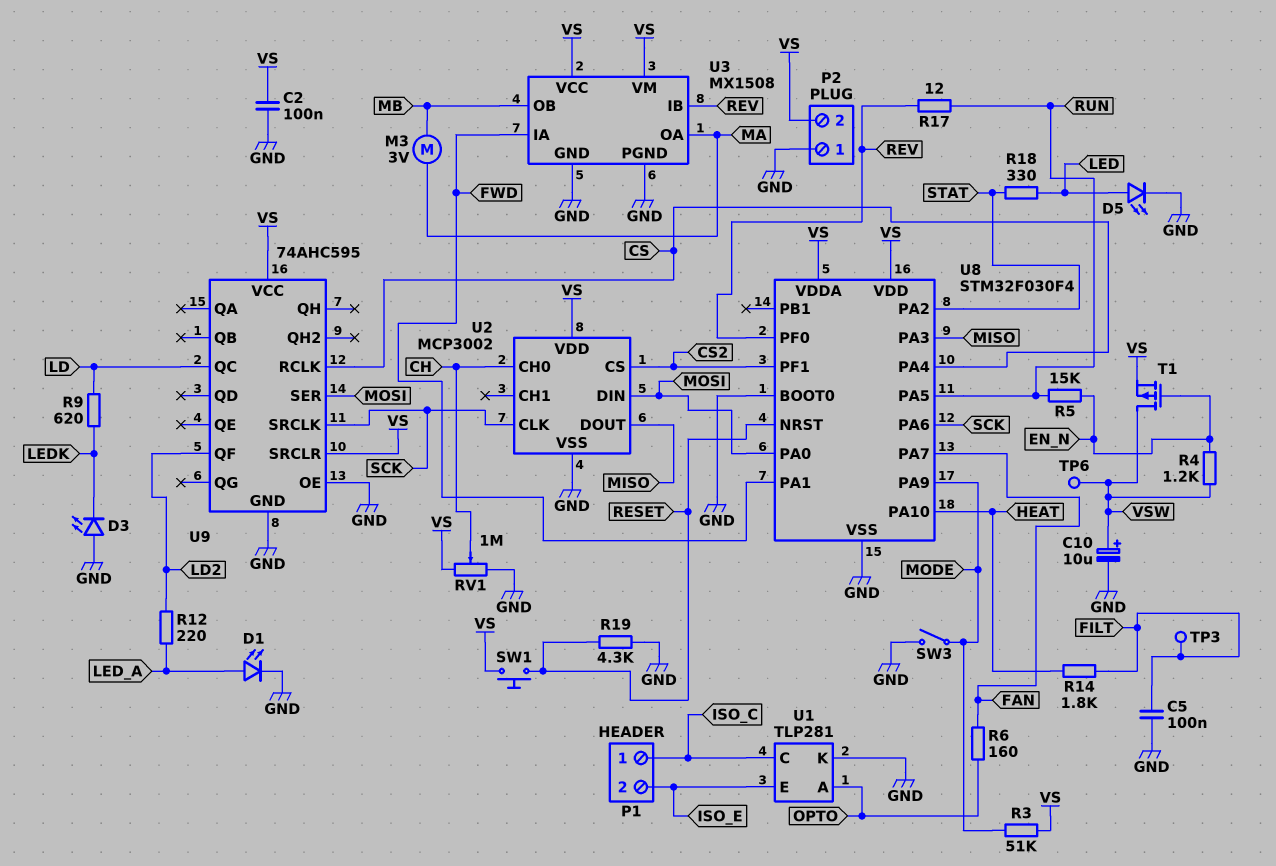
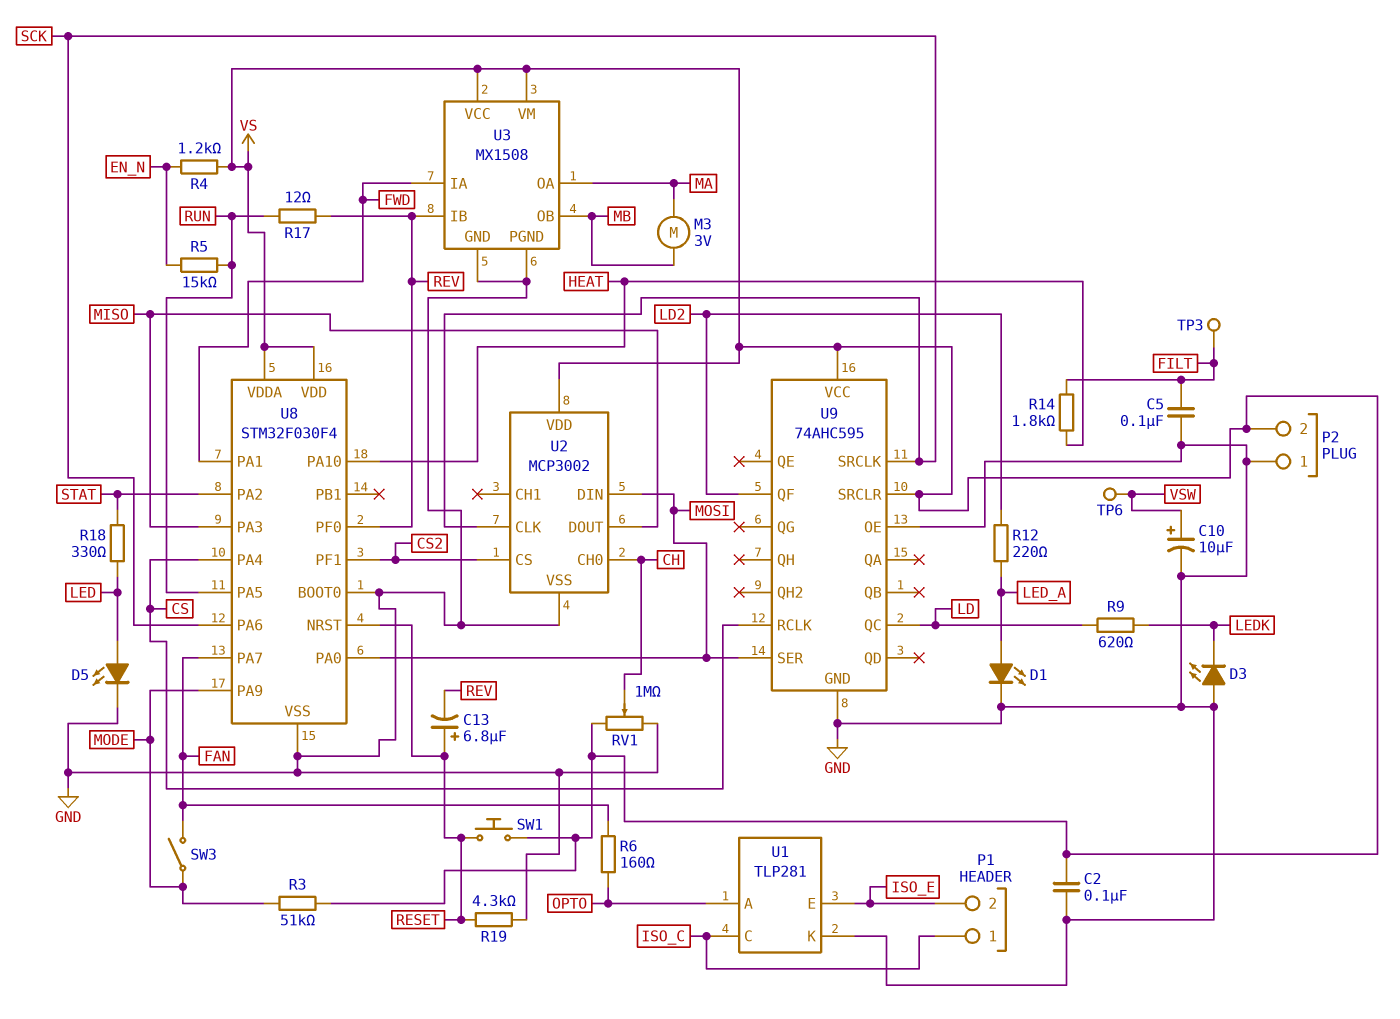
C13: none -> 6.8uF (plus RESET, minus REV)
R4: 1.2k (EN_N, VSW) -> 1.2k (EN_N, VS)
SW3: switch (GND, MODE) -> switch (FAN, MODE)
T1: PMOS (G EN_N, D VSW, S VS) -> none

